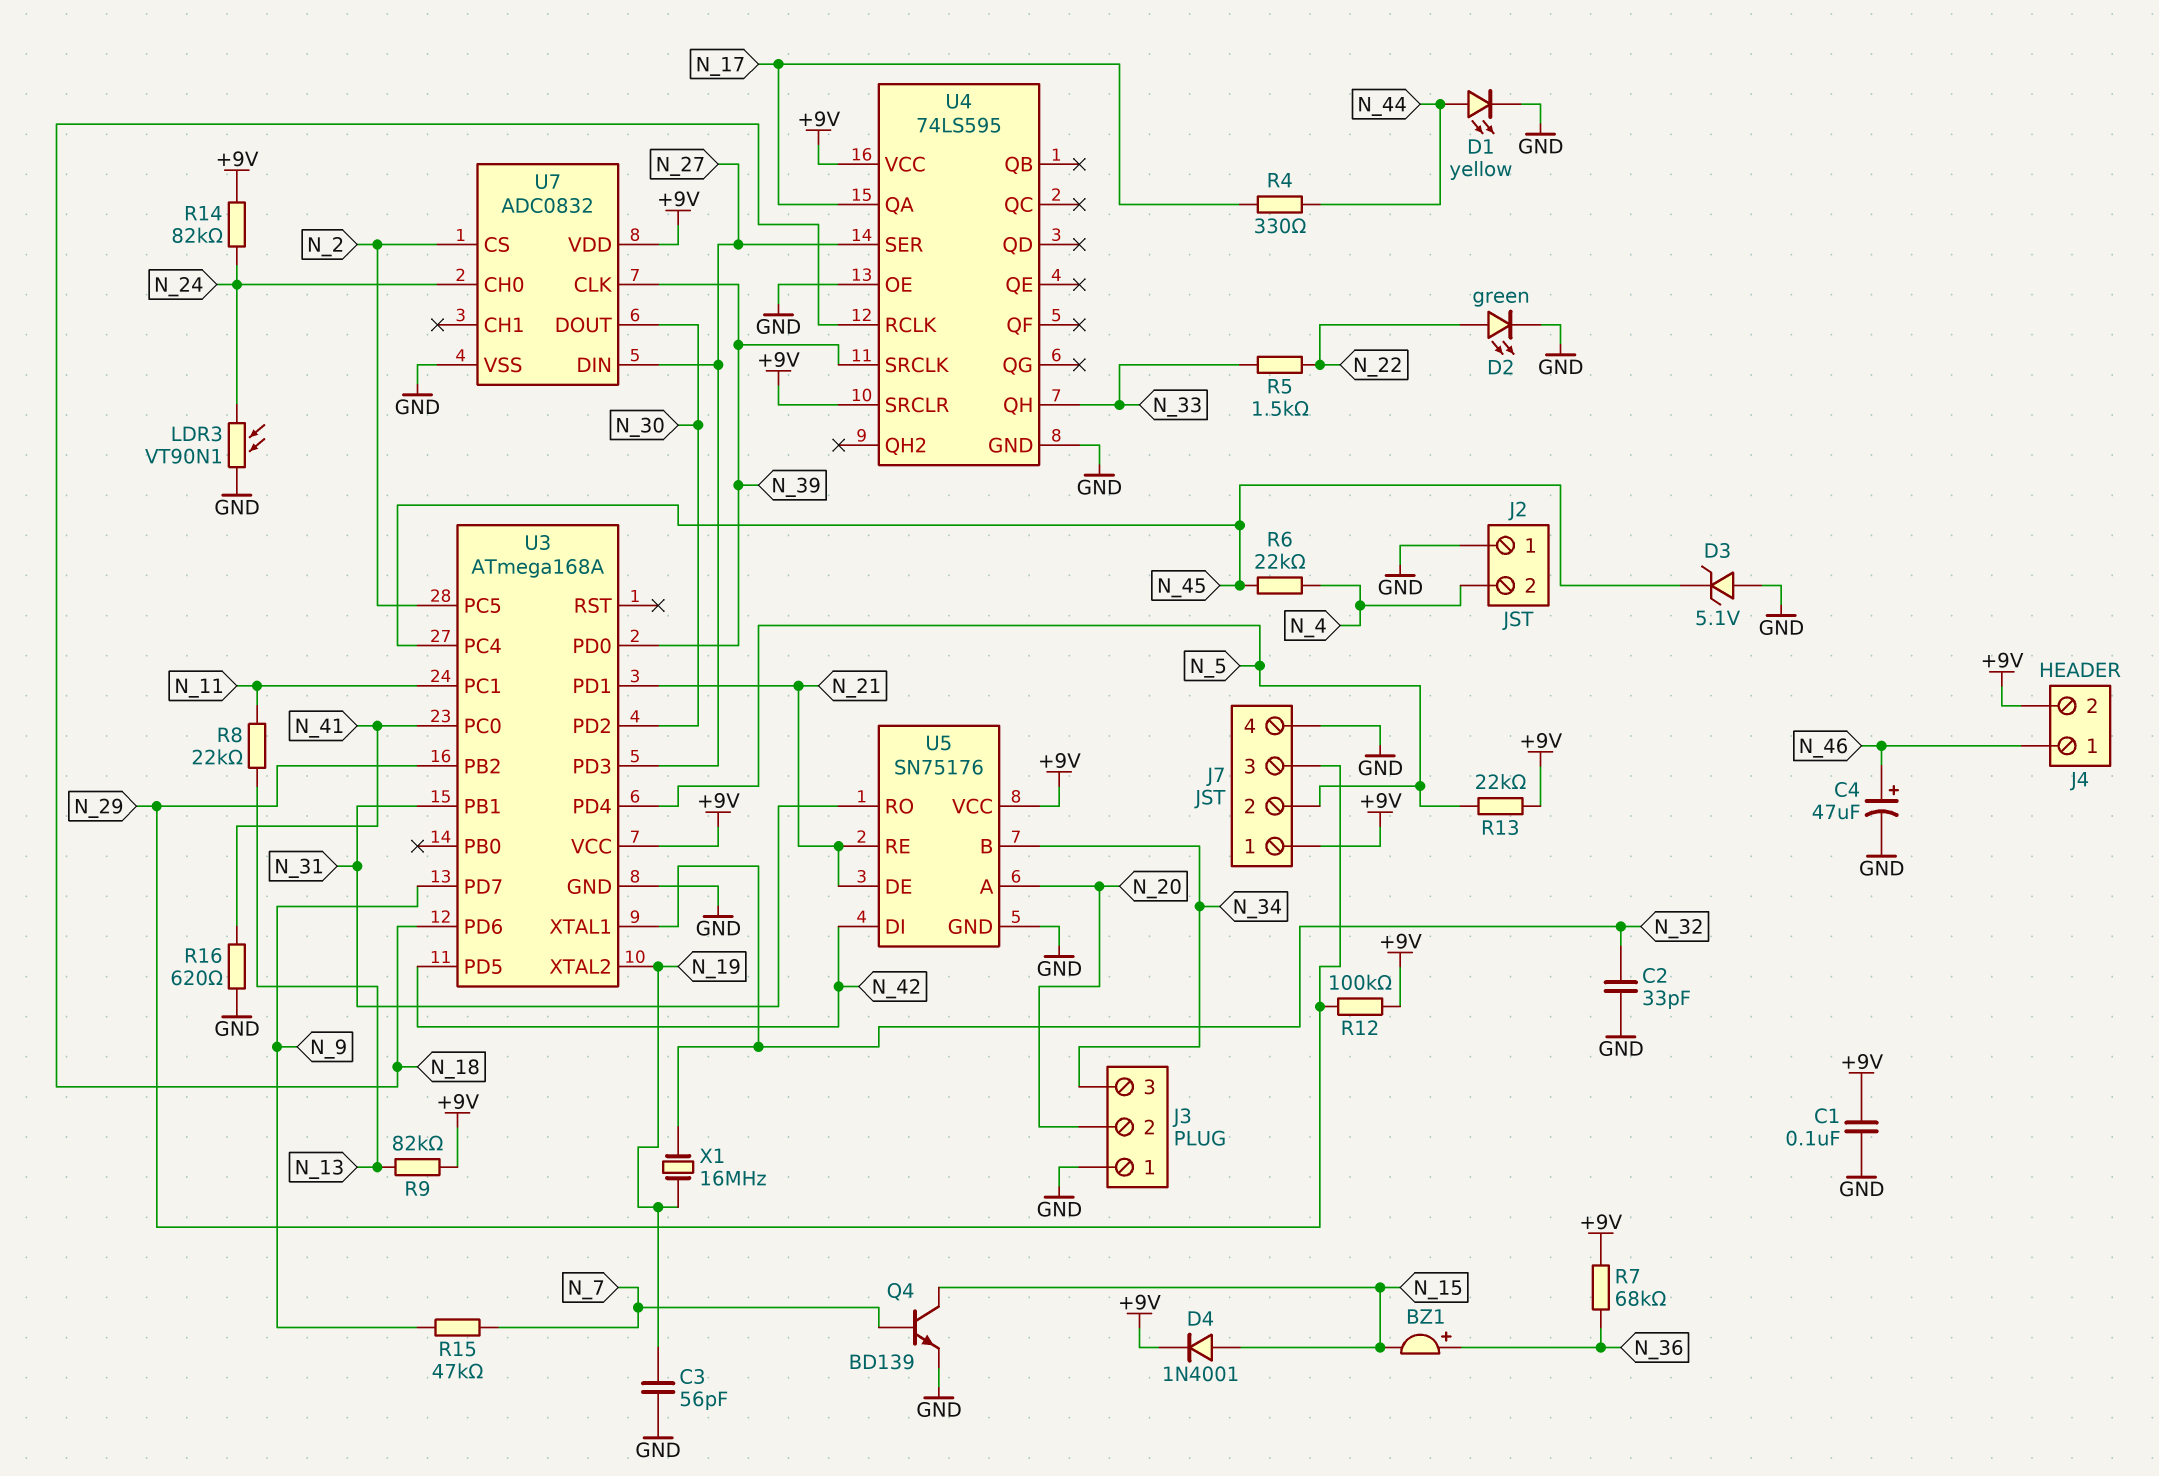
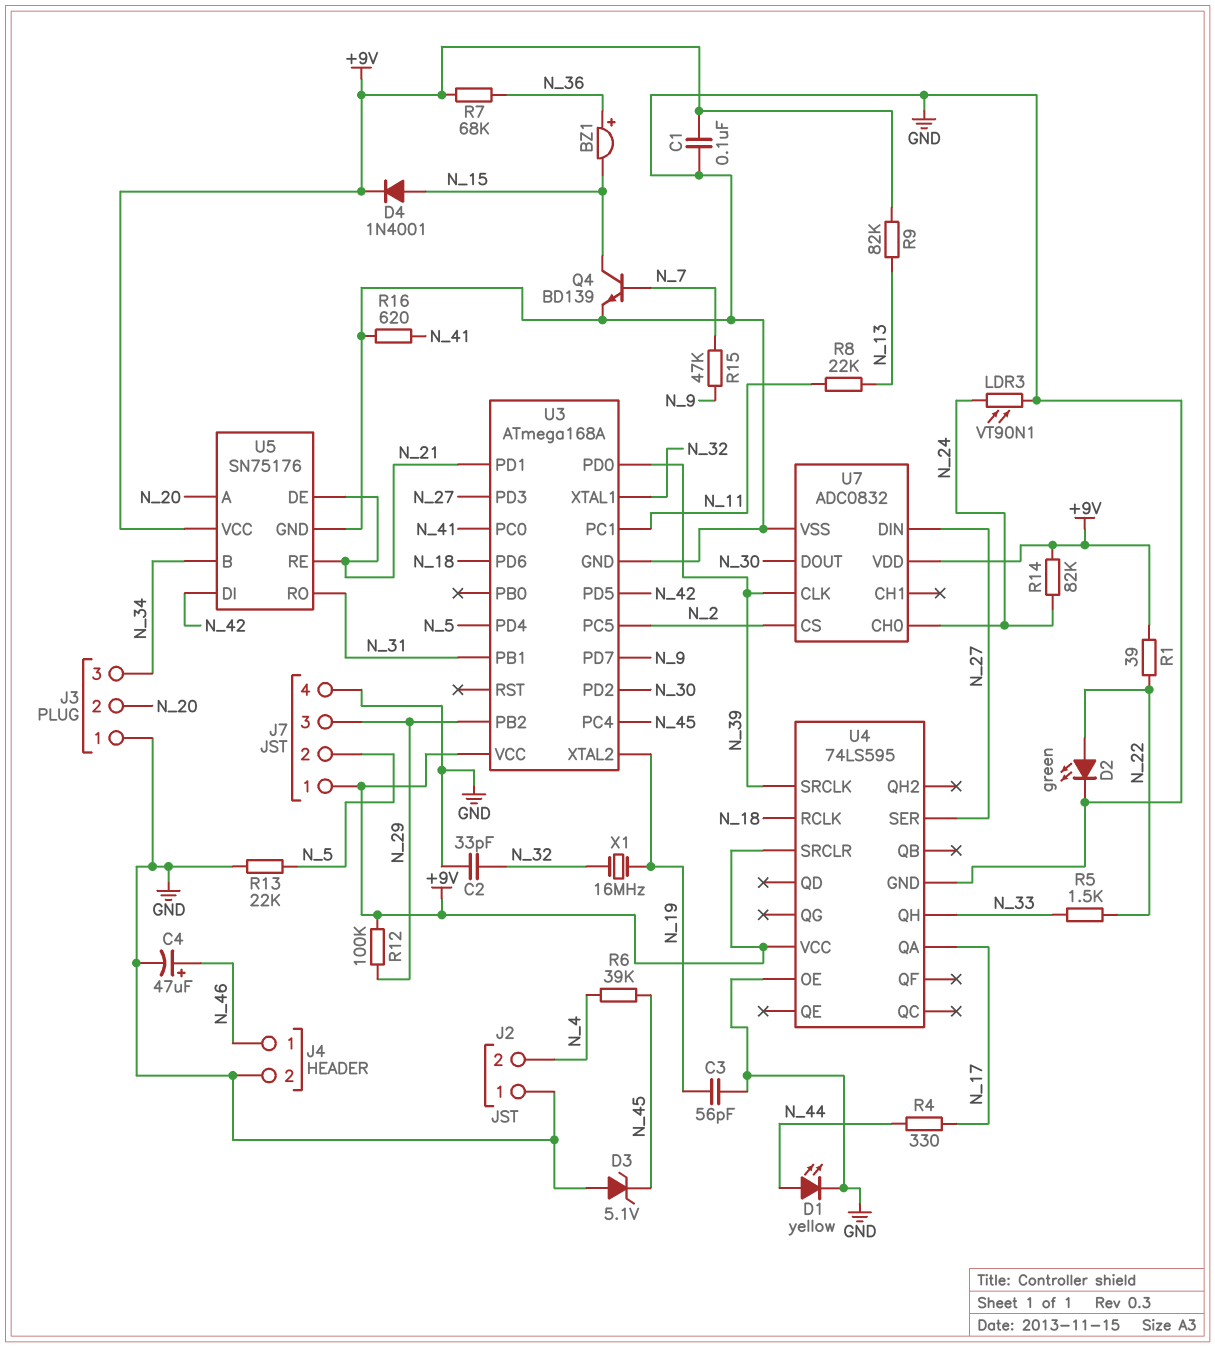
J4 pin 2: +9V -> GND
R1: none -> 39 (+9V, N_22)
R6: 22k (N_4, N_45) -> 39k (N_4, N_45)
R13: 22k (+9V, N_5) -> 22k (GND, N_5)

